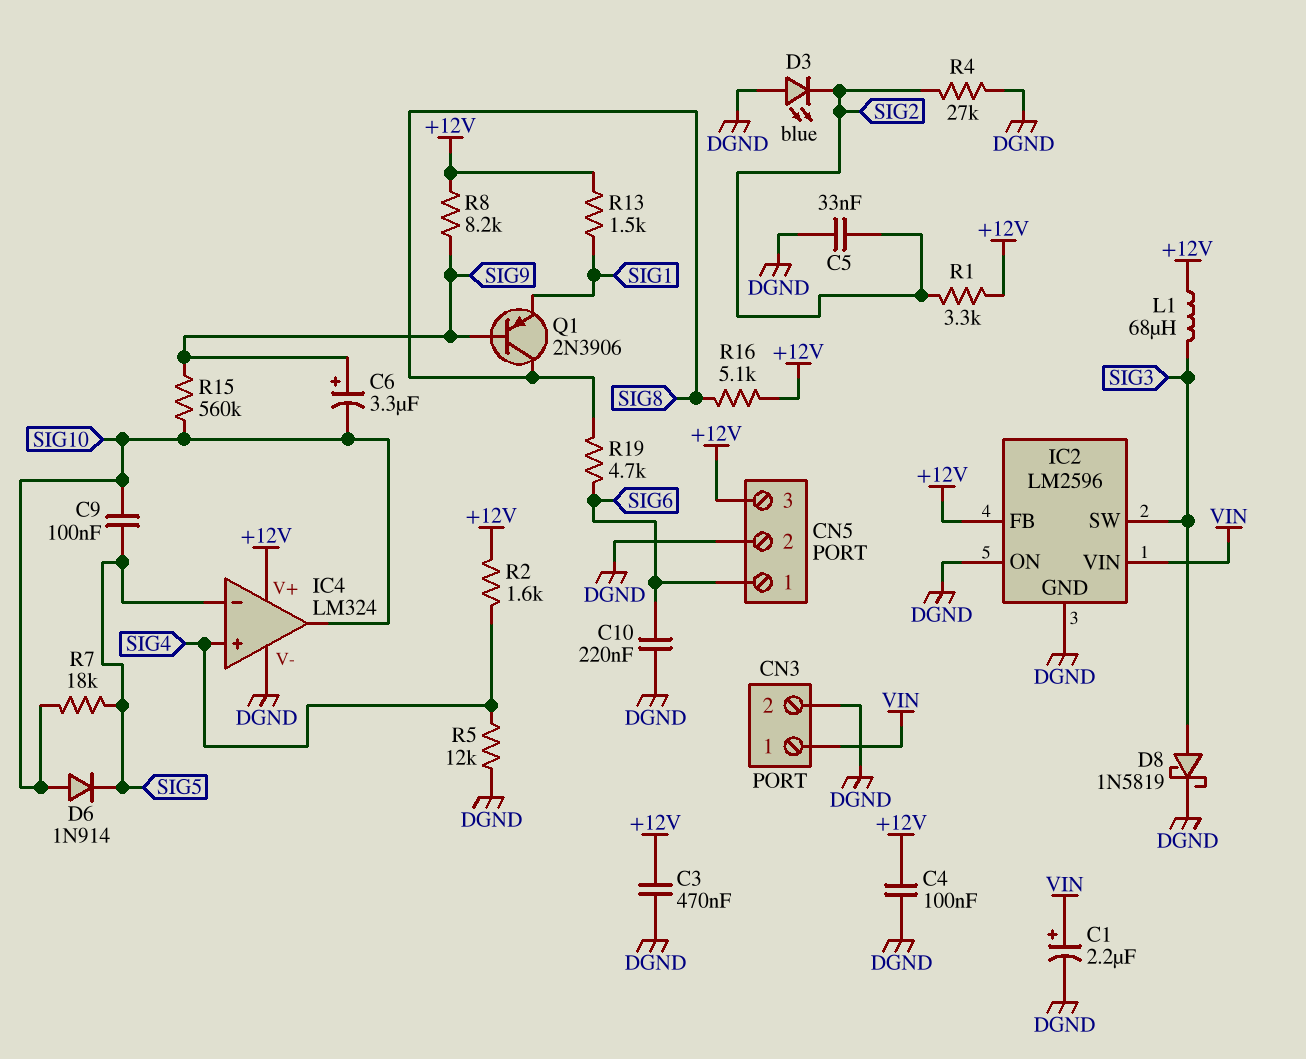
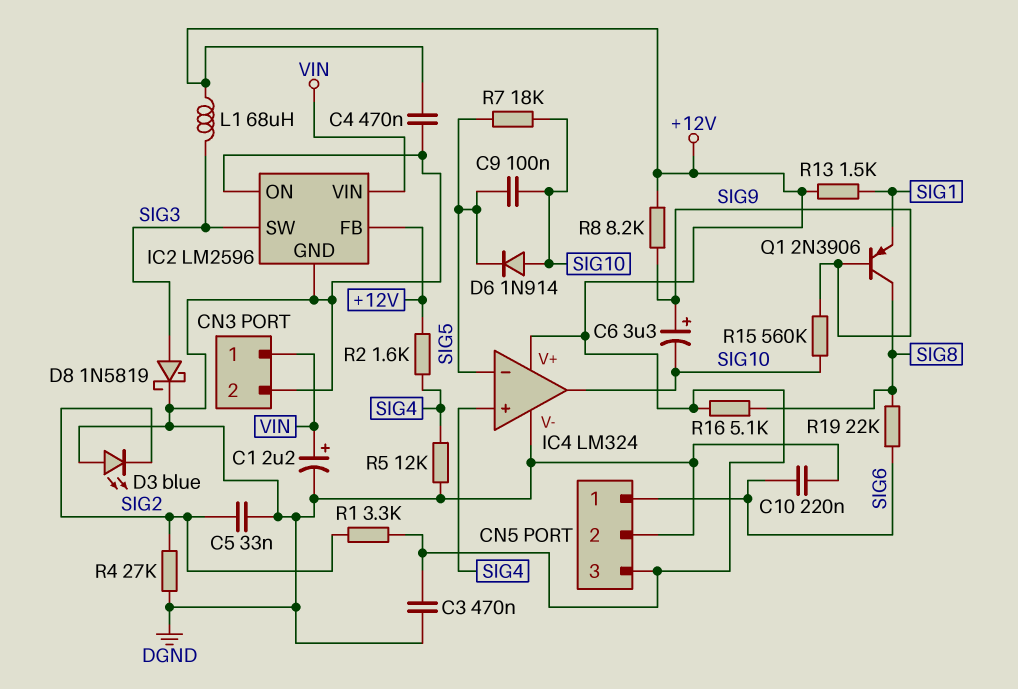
C4: 100nF (+12V, DGND) -> 470nF (+12V, DGND)
R19: 4.7k (SIG6, SIG8) -> 22k (SIG6, SIG8)

